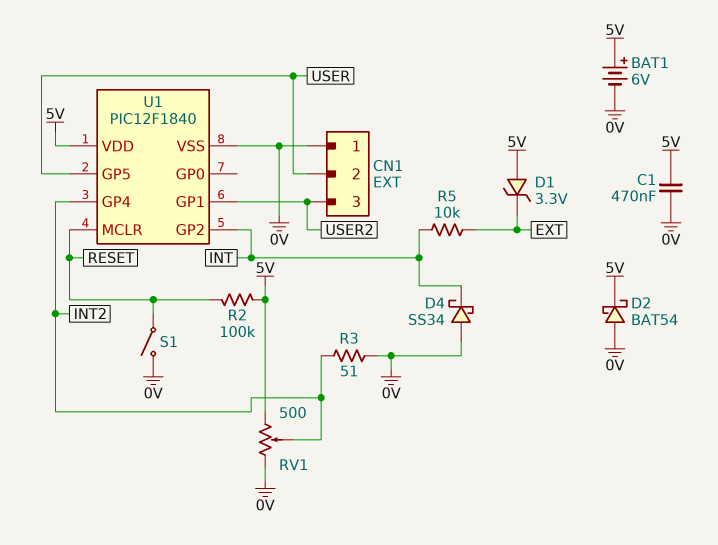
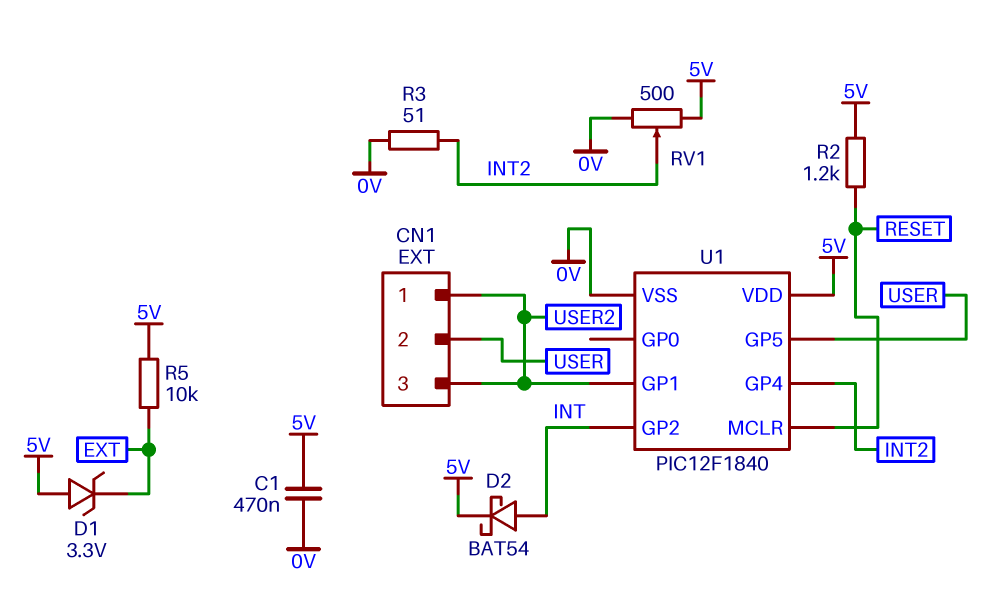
BAT1: 6V (plus 5V, minus 0V) -> none
CN1 pin 1: 0V -> USER2
D2: schottky BAT54 (A 0V, K 5V) -> schottky BAT54 (A INT, K 5V)
D4: schottky SS34 (A 0V, K INT) -> none
R2: 100k (5V, RESET) -> 1.2k (5V, RESET)
R5: 10k (EXT, INT) -> 10k (5V, EXT)
S1: switch (0V, RESET) -> none

